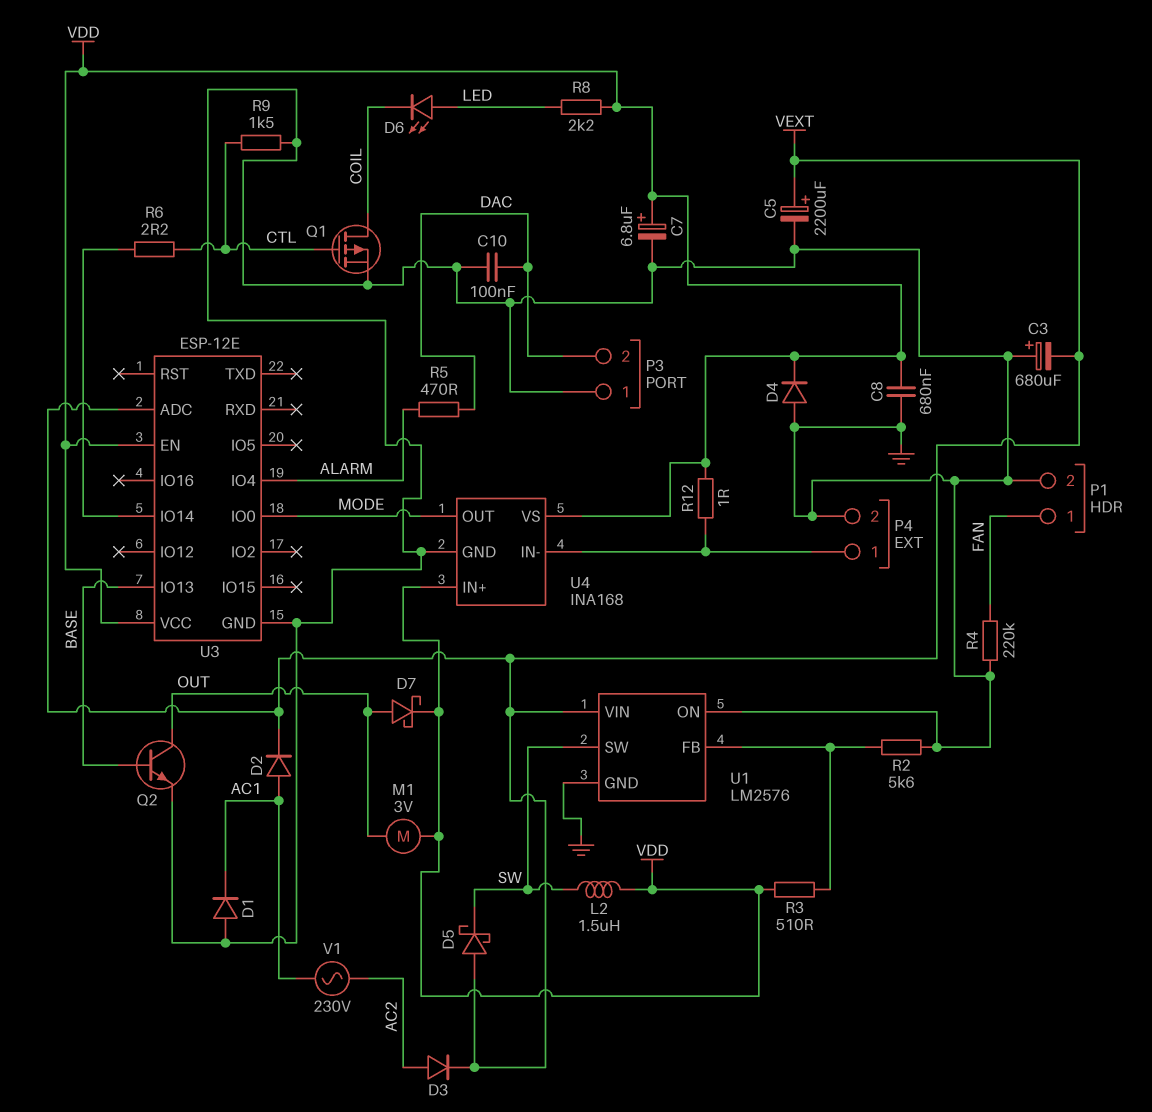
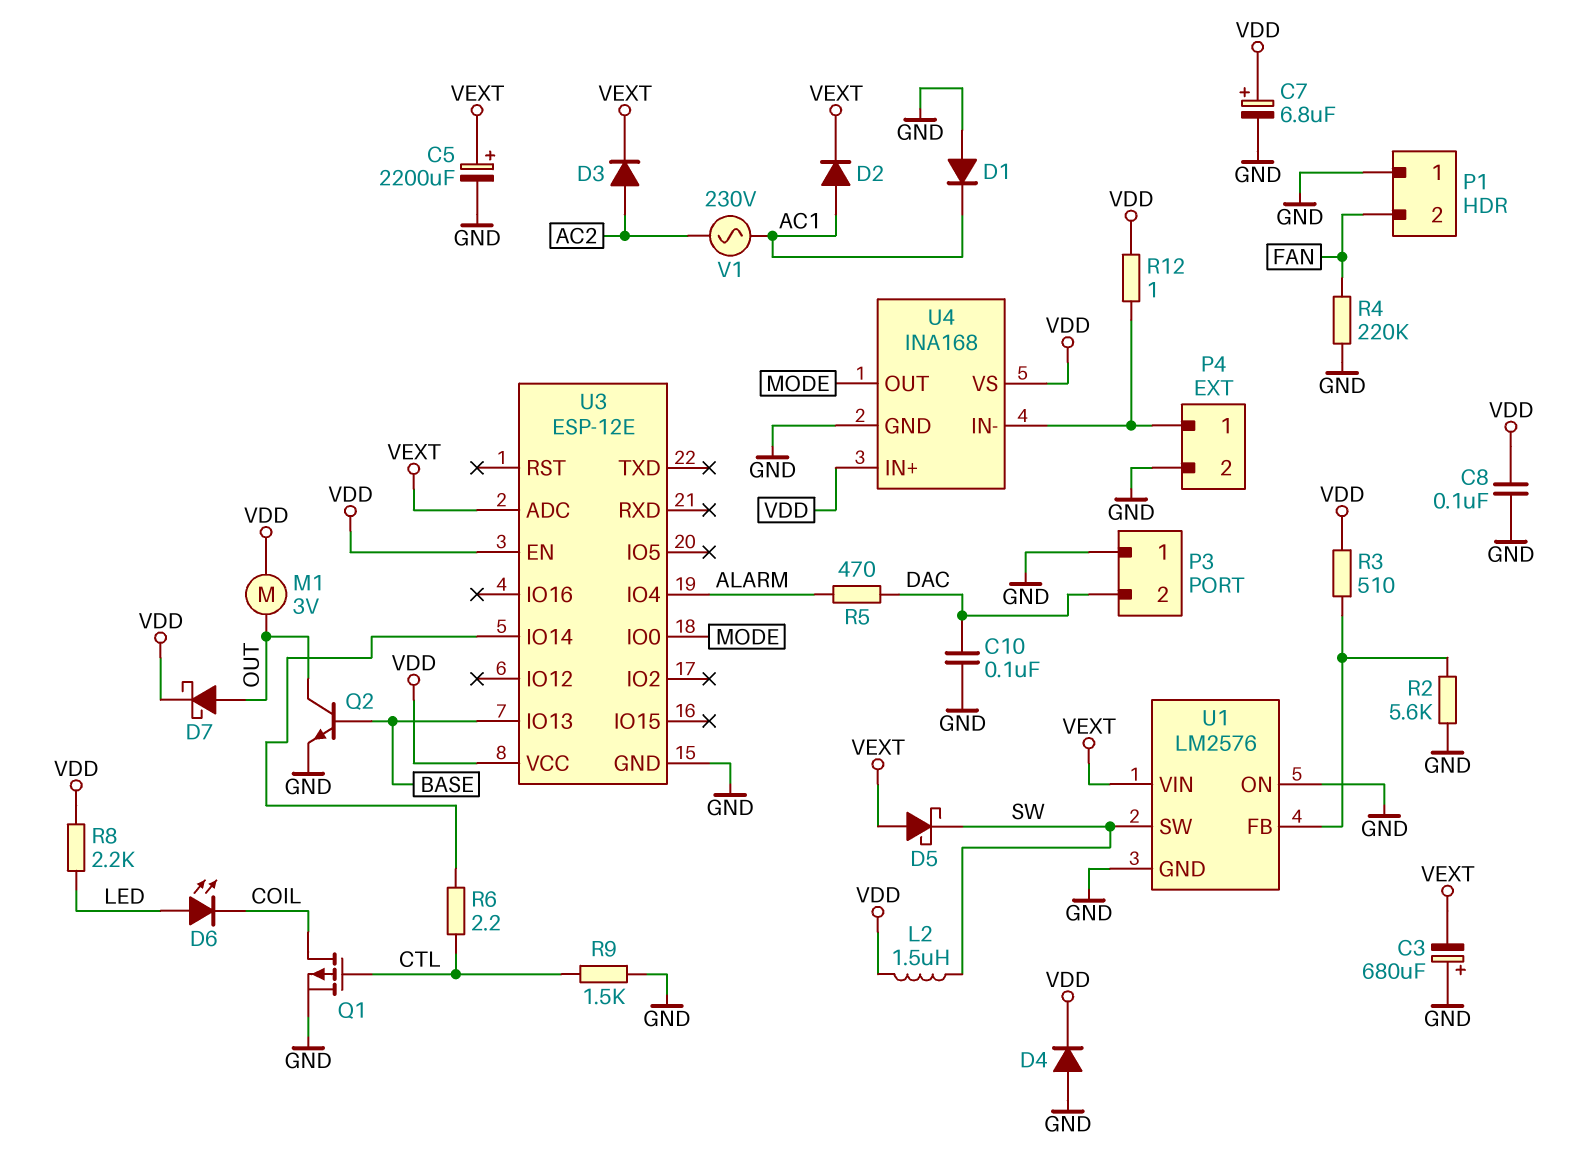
C8: 680nF (GND, VDD) -> 100nF (GND, VDD)
P1 pin 1: FAN -> GND
P1 pin 2: GND -> FAN

